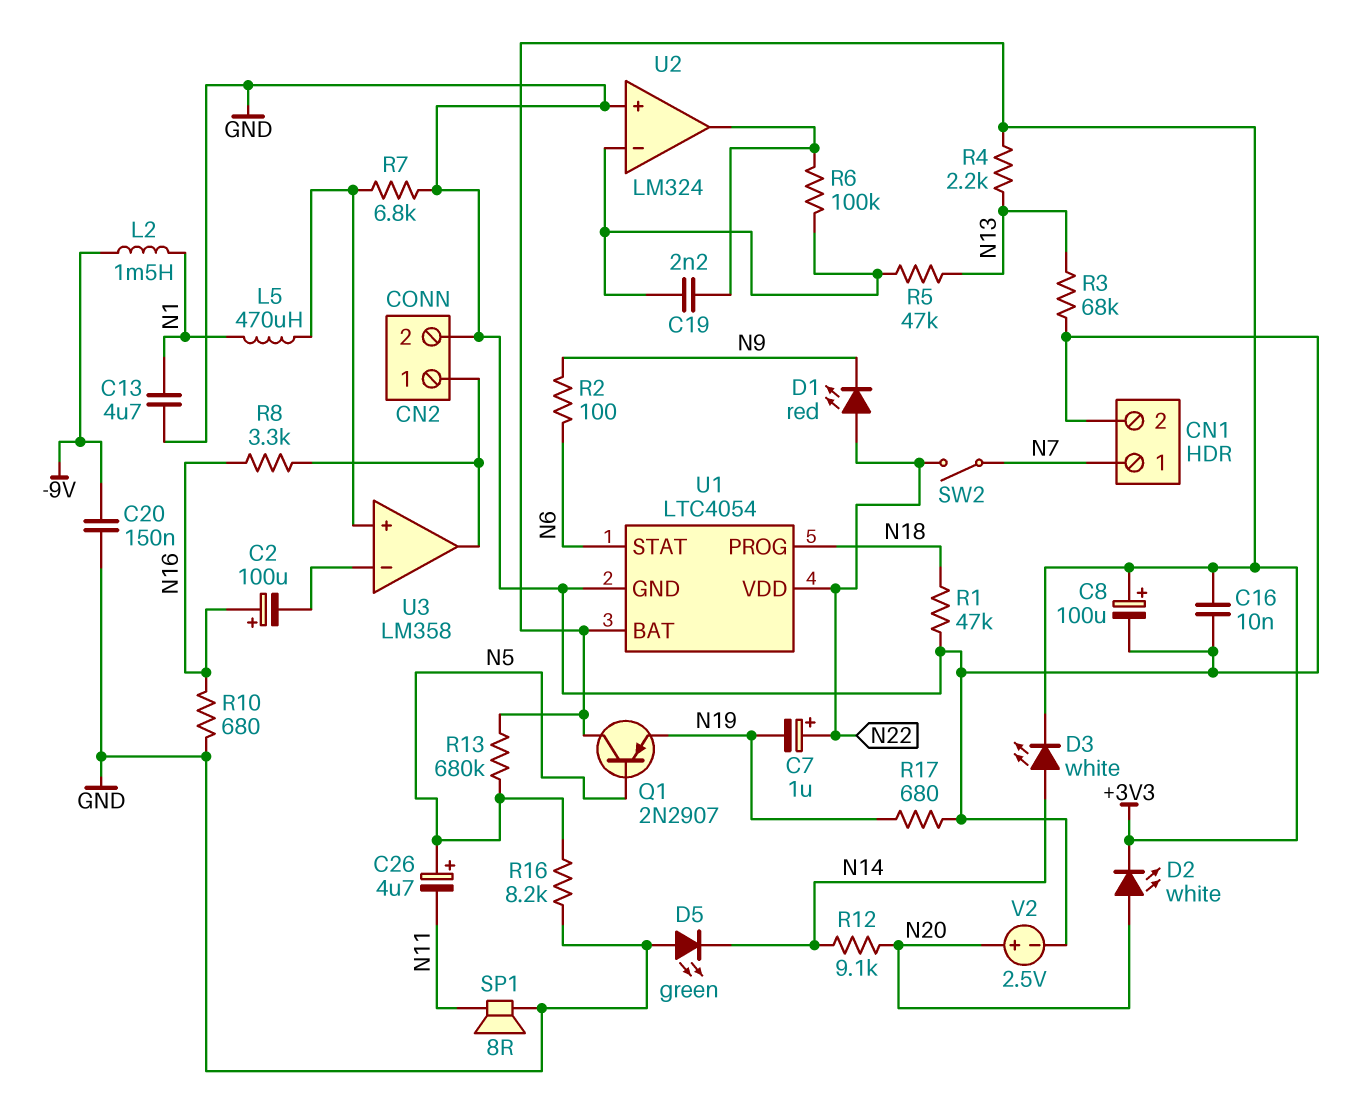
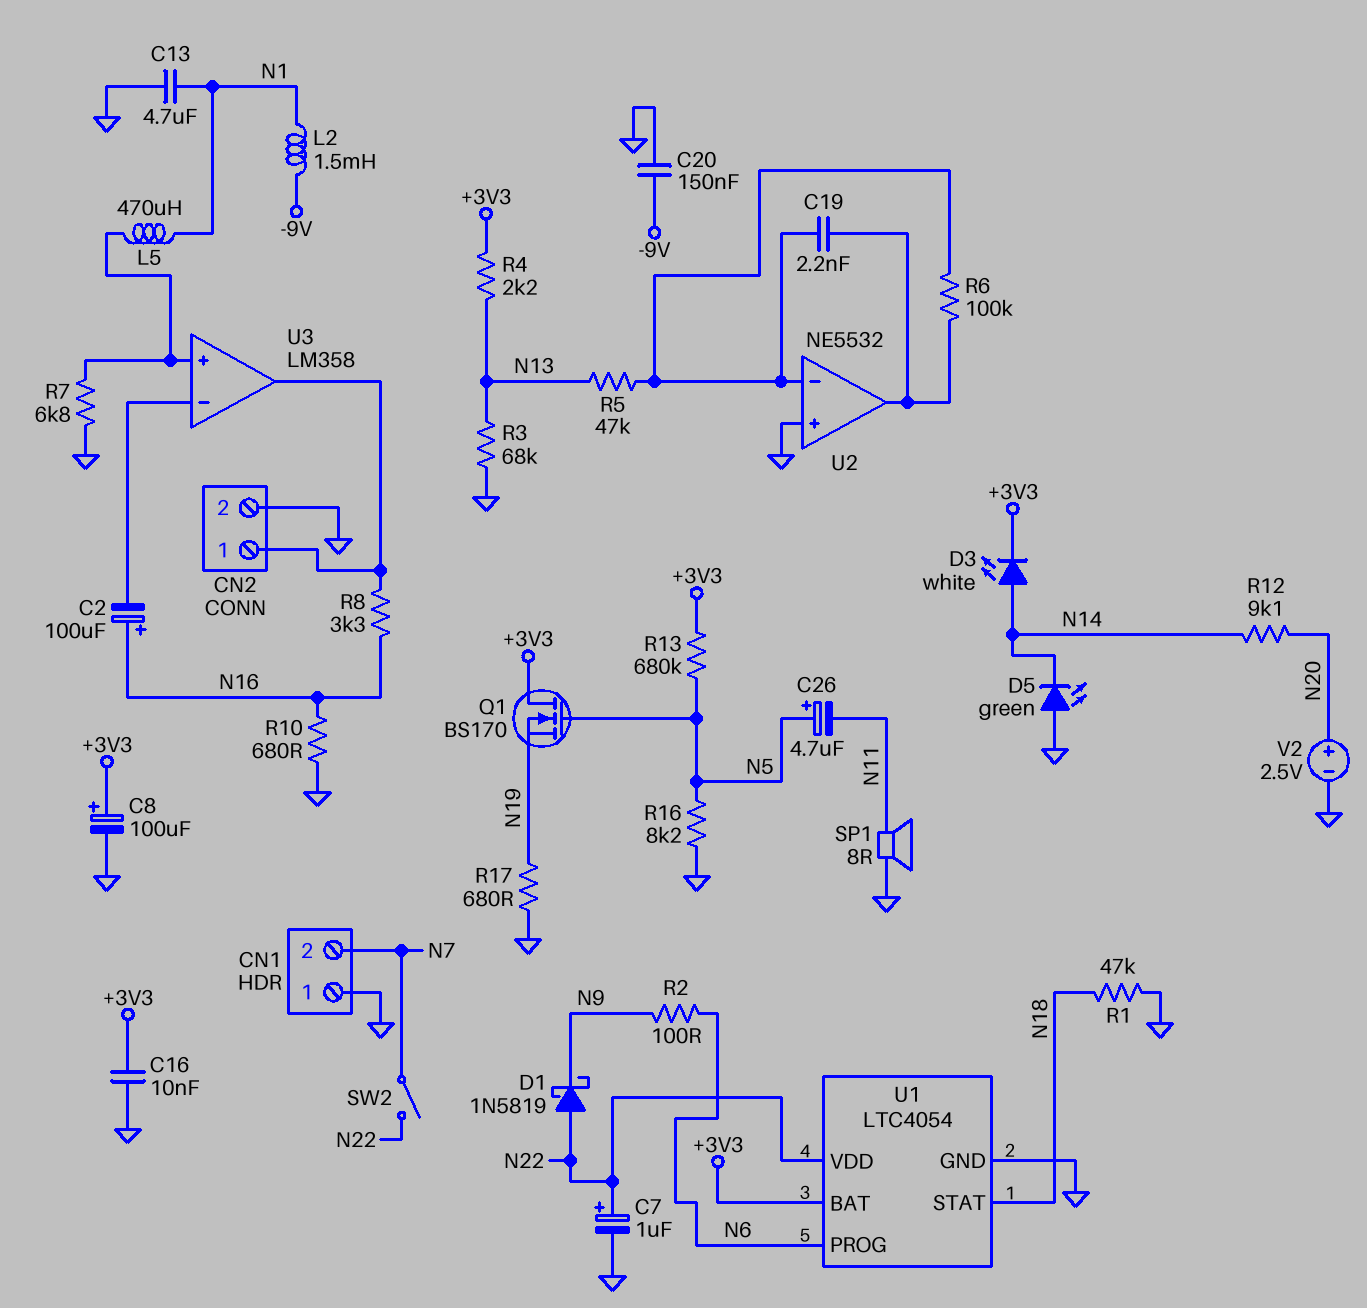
C7: 1uF (plus N22, minus N19) -> 1uF (plus N22, minus GND)
CN1 pin 1: N7 -> GND
CN1 pin 2: GND -> N7
D1: LED red (A N22, K N9) -> schottky 1N5819 (A N22, K N9)
D2: LED white (A N20, K +3V3) -> none
Q1: PNP 2N2907 (B N5, C +3V3, E N19) -> NMOS BS170 (G N5, D +3V3, S N19)
U1 pin PROG: N18 -> N6
U1 pin STAT: N6 -> N18
U2: LM324 -> NE5532

